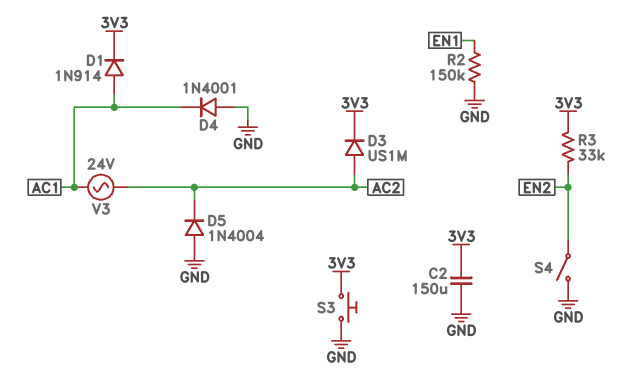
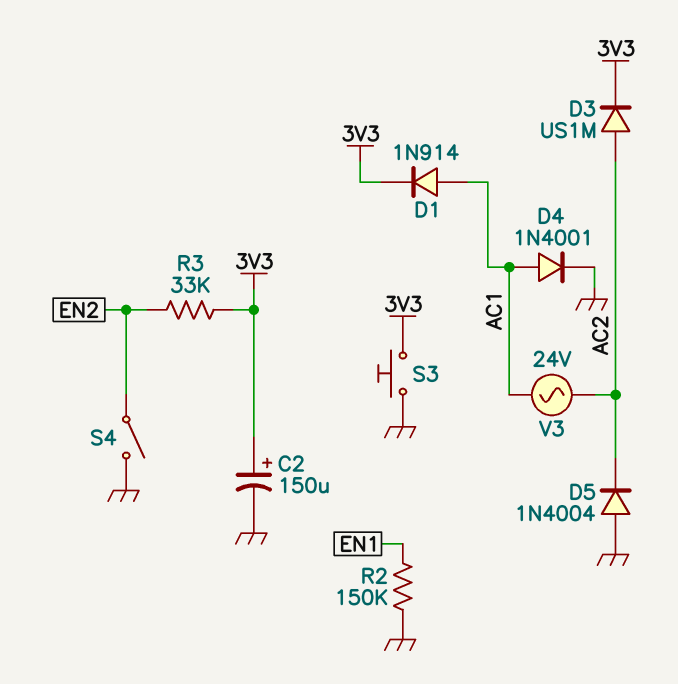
C2: 150uF (3V3, GND) -> 150uF (plus 3V3, minus GND)
D4: diode 1N4001 (A GND, K AC1) -> diode 1N4001 (A AC1, K GND)

